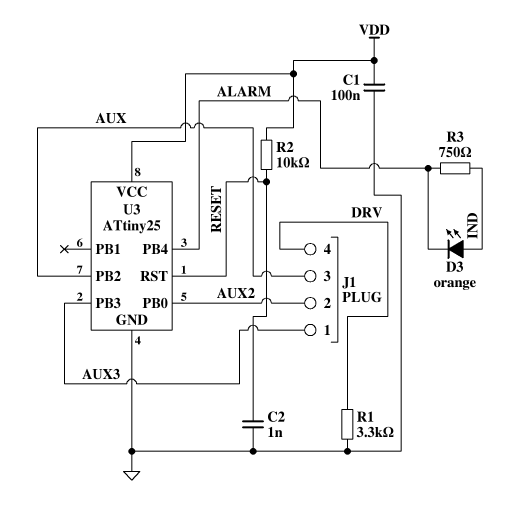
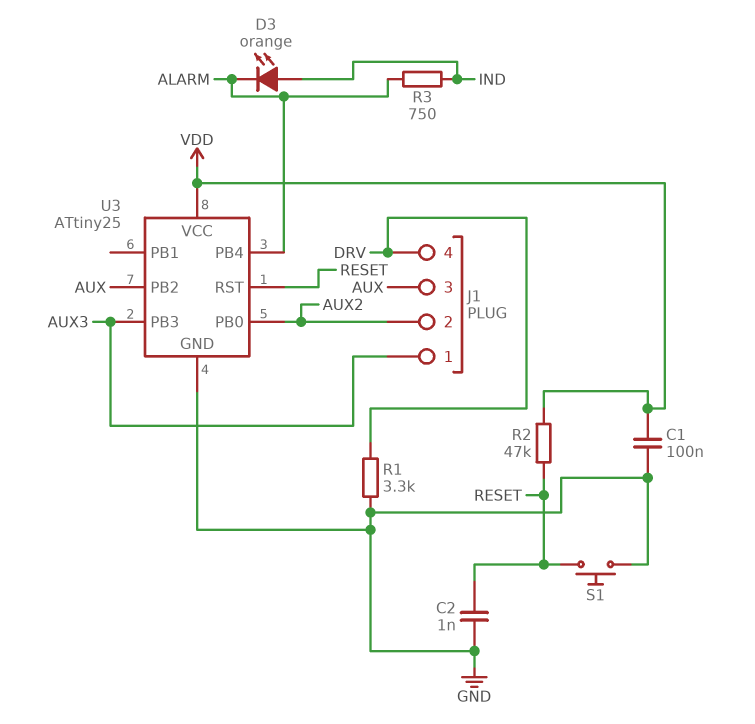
R2: 10k (RESET, VDD) -> 47k (RESET, VDD)
S1: none -> button (GND, RESET)

